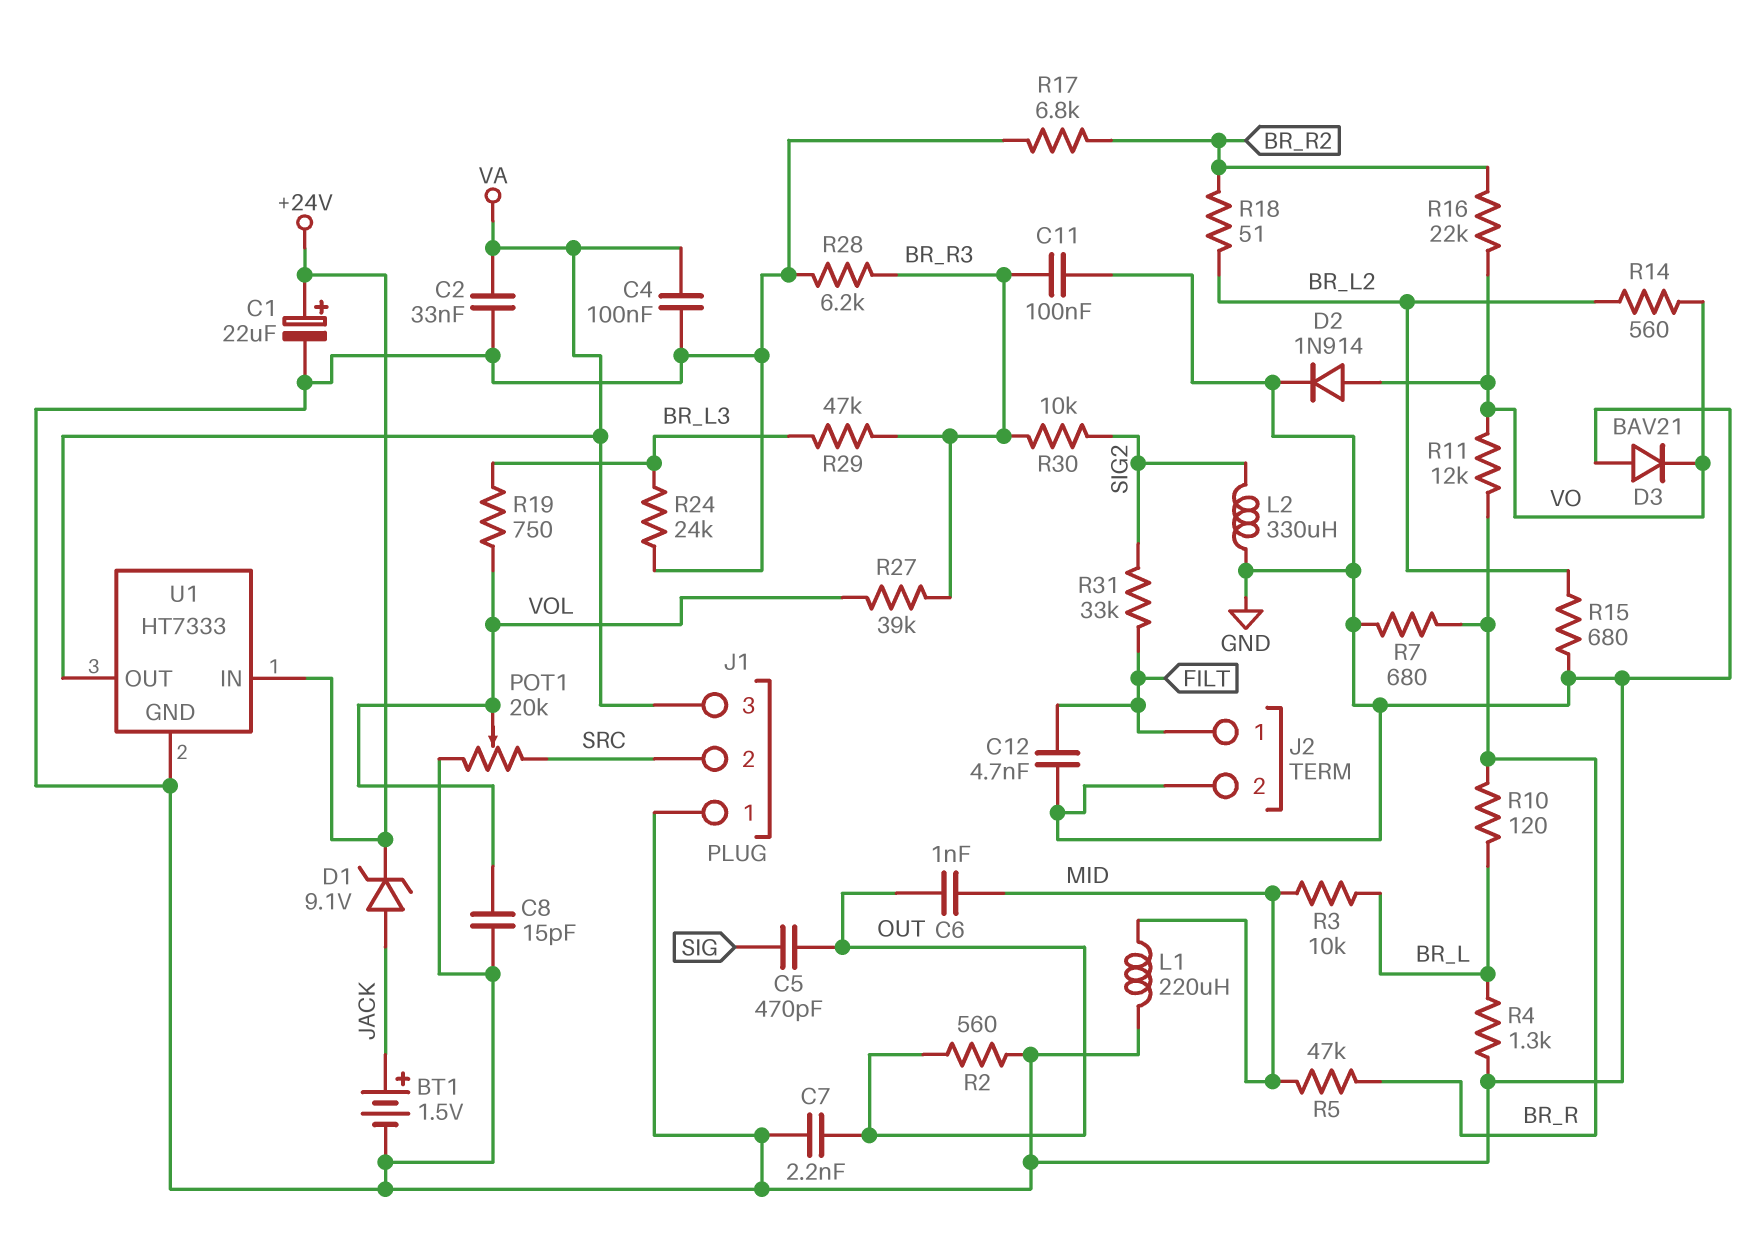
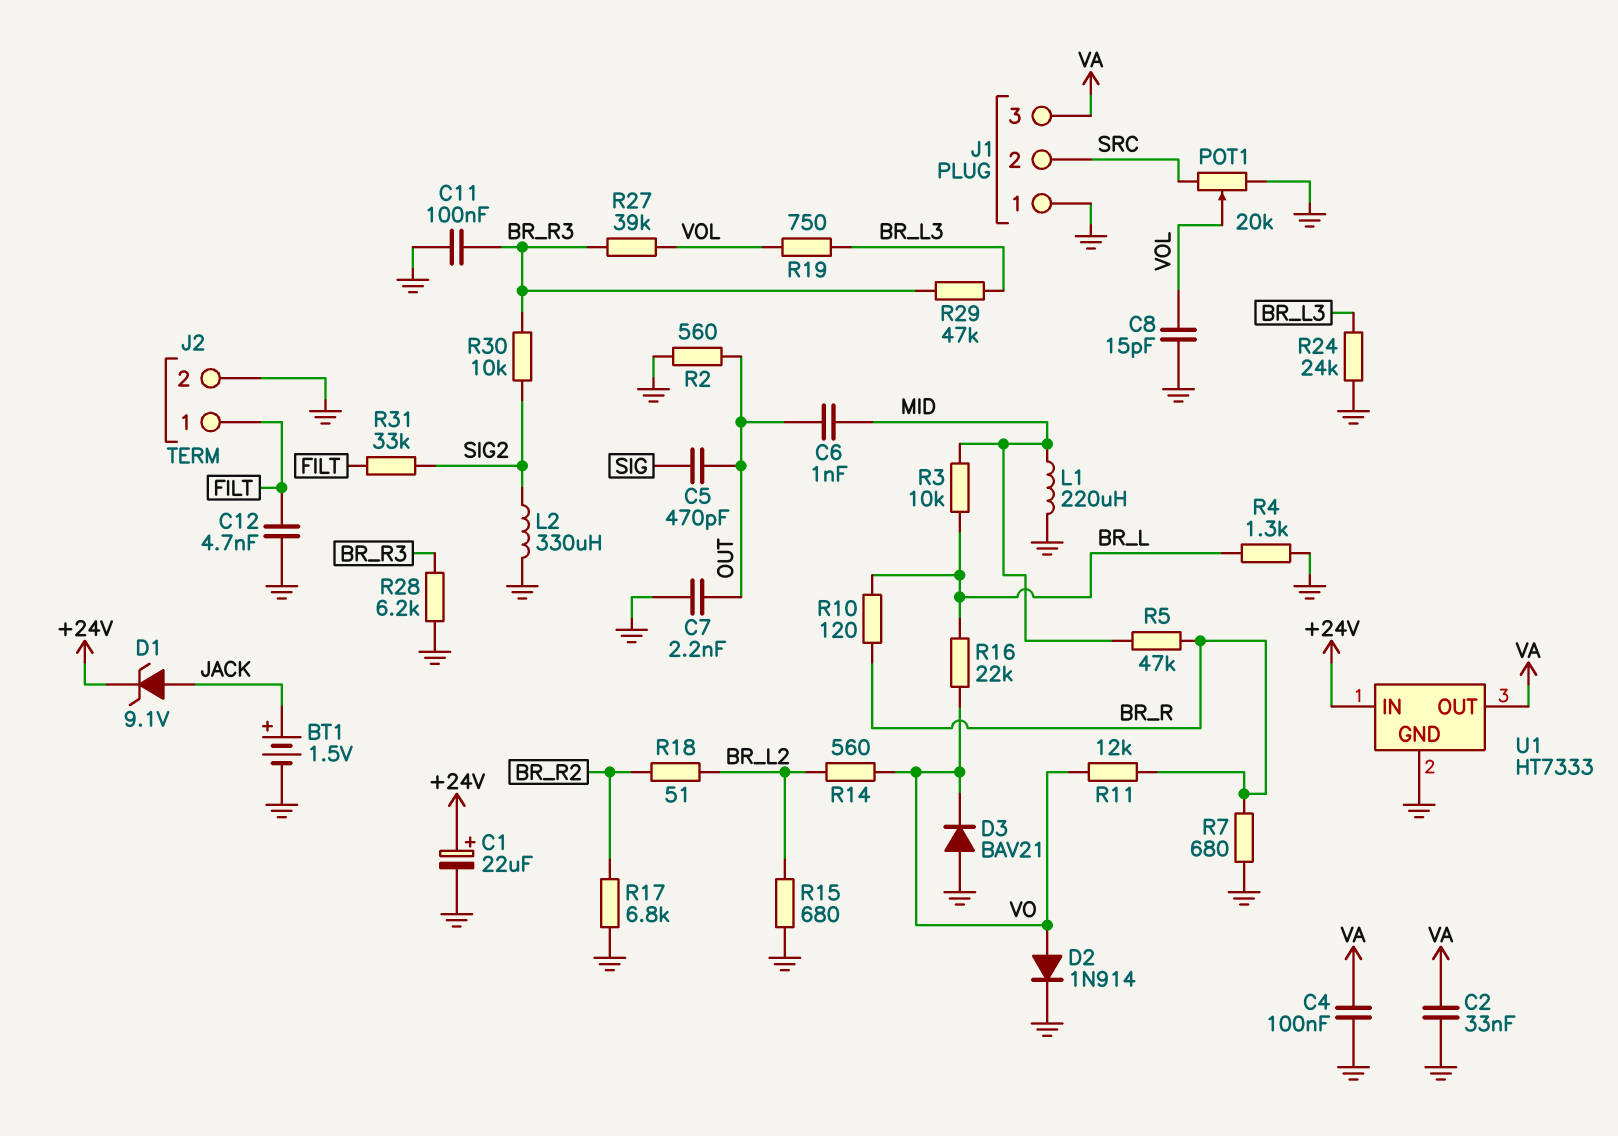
R16: 22k (BR_R2, VO) -> 22k (BR_L, VO)

